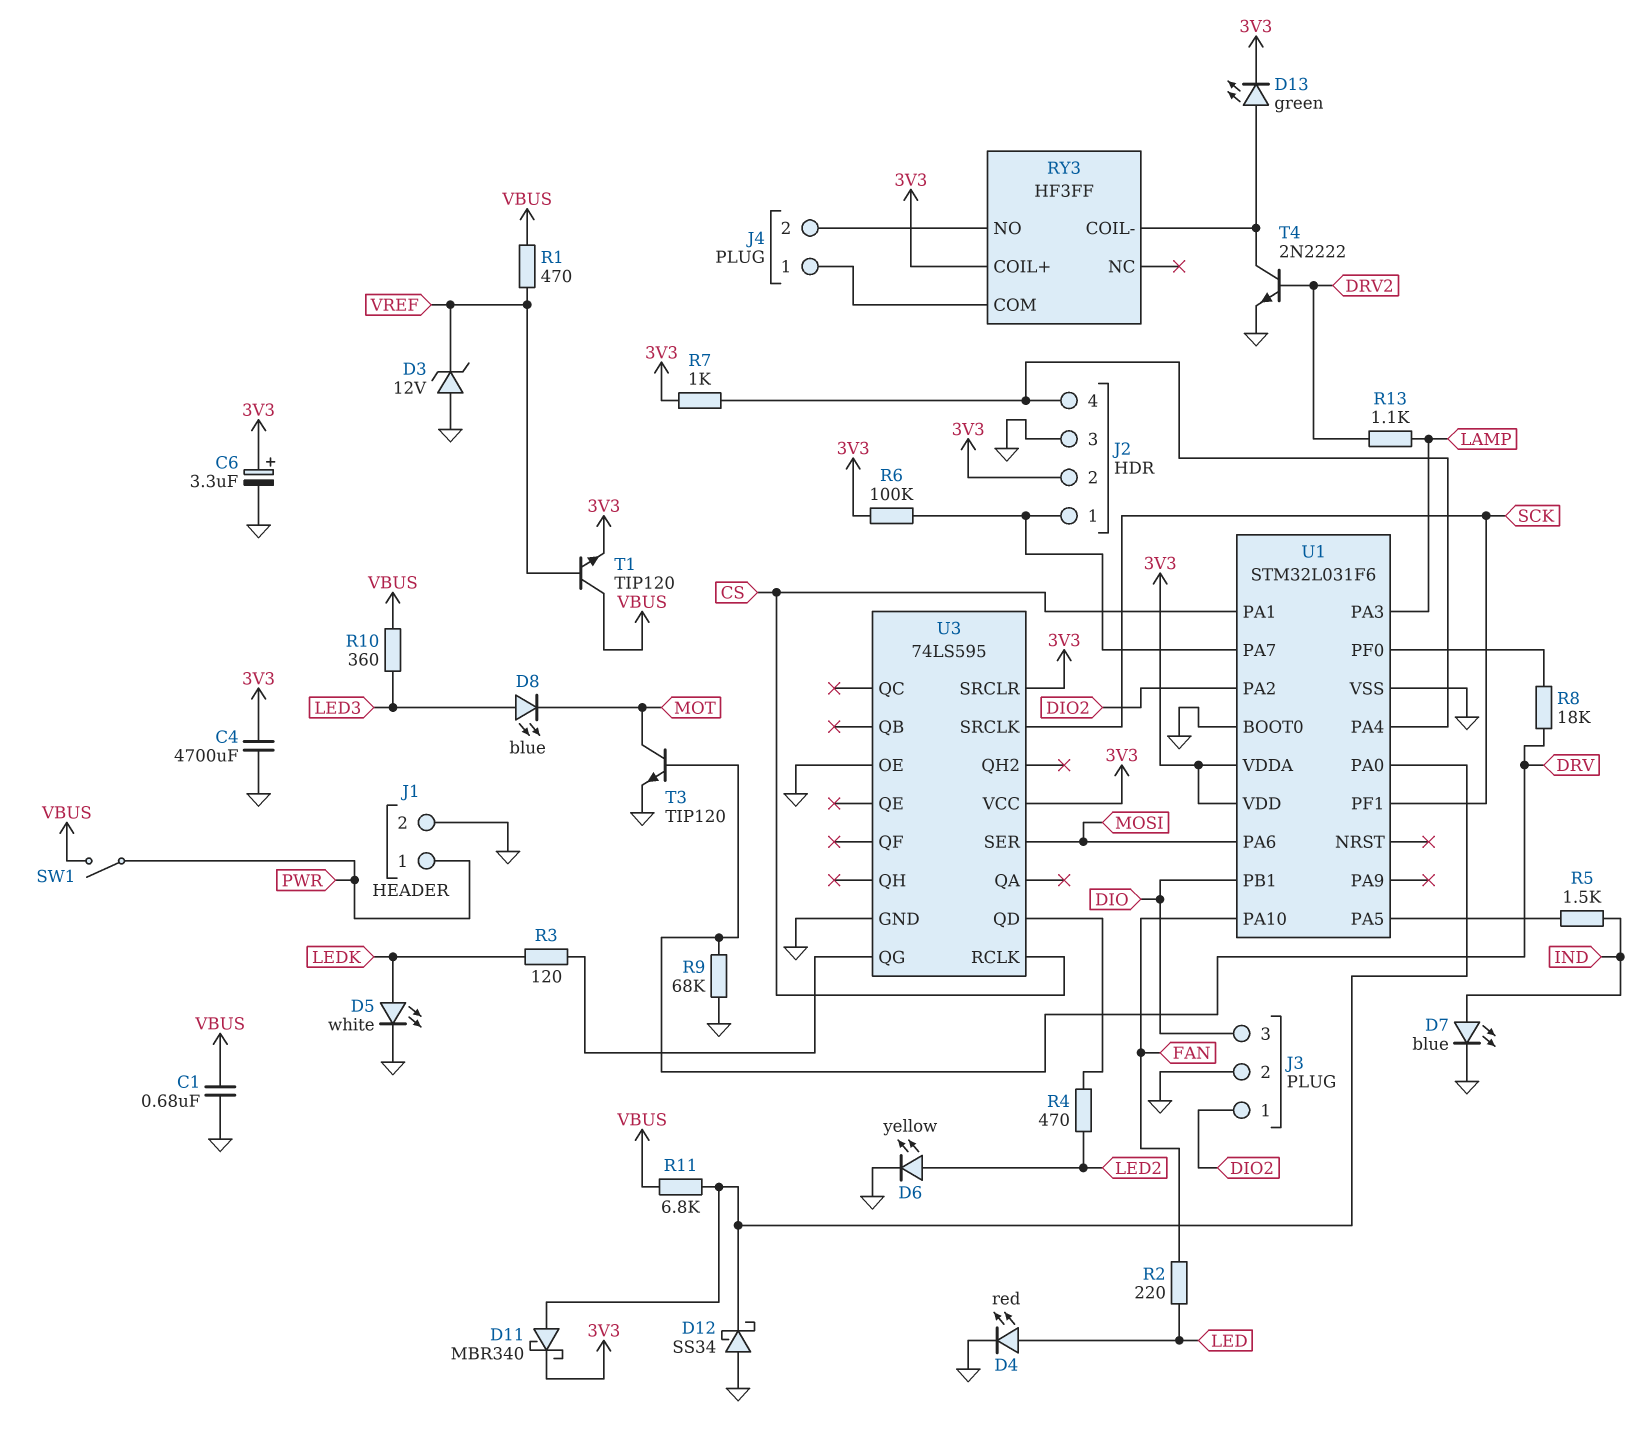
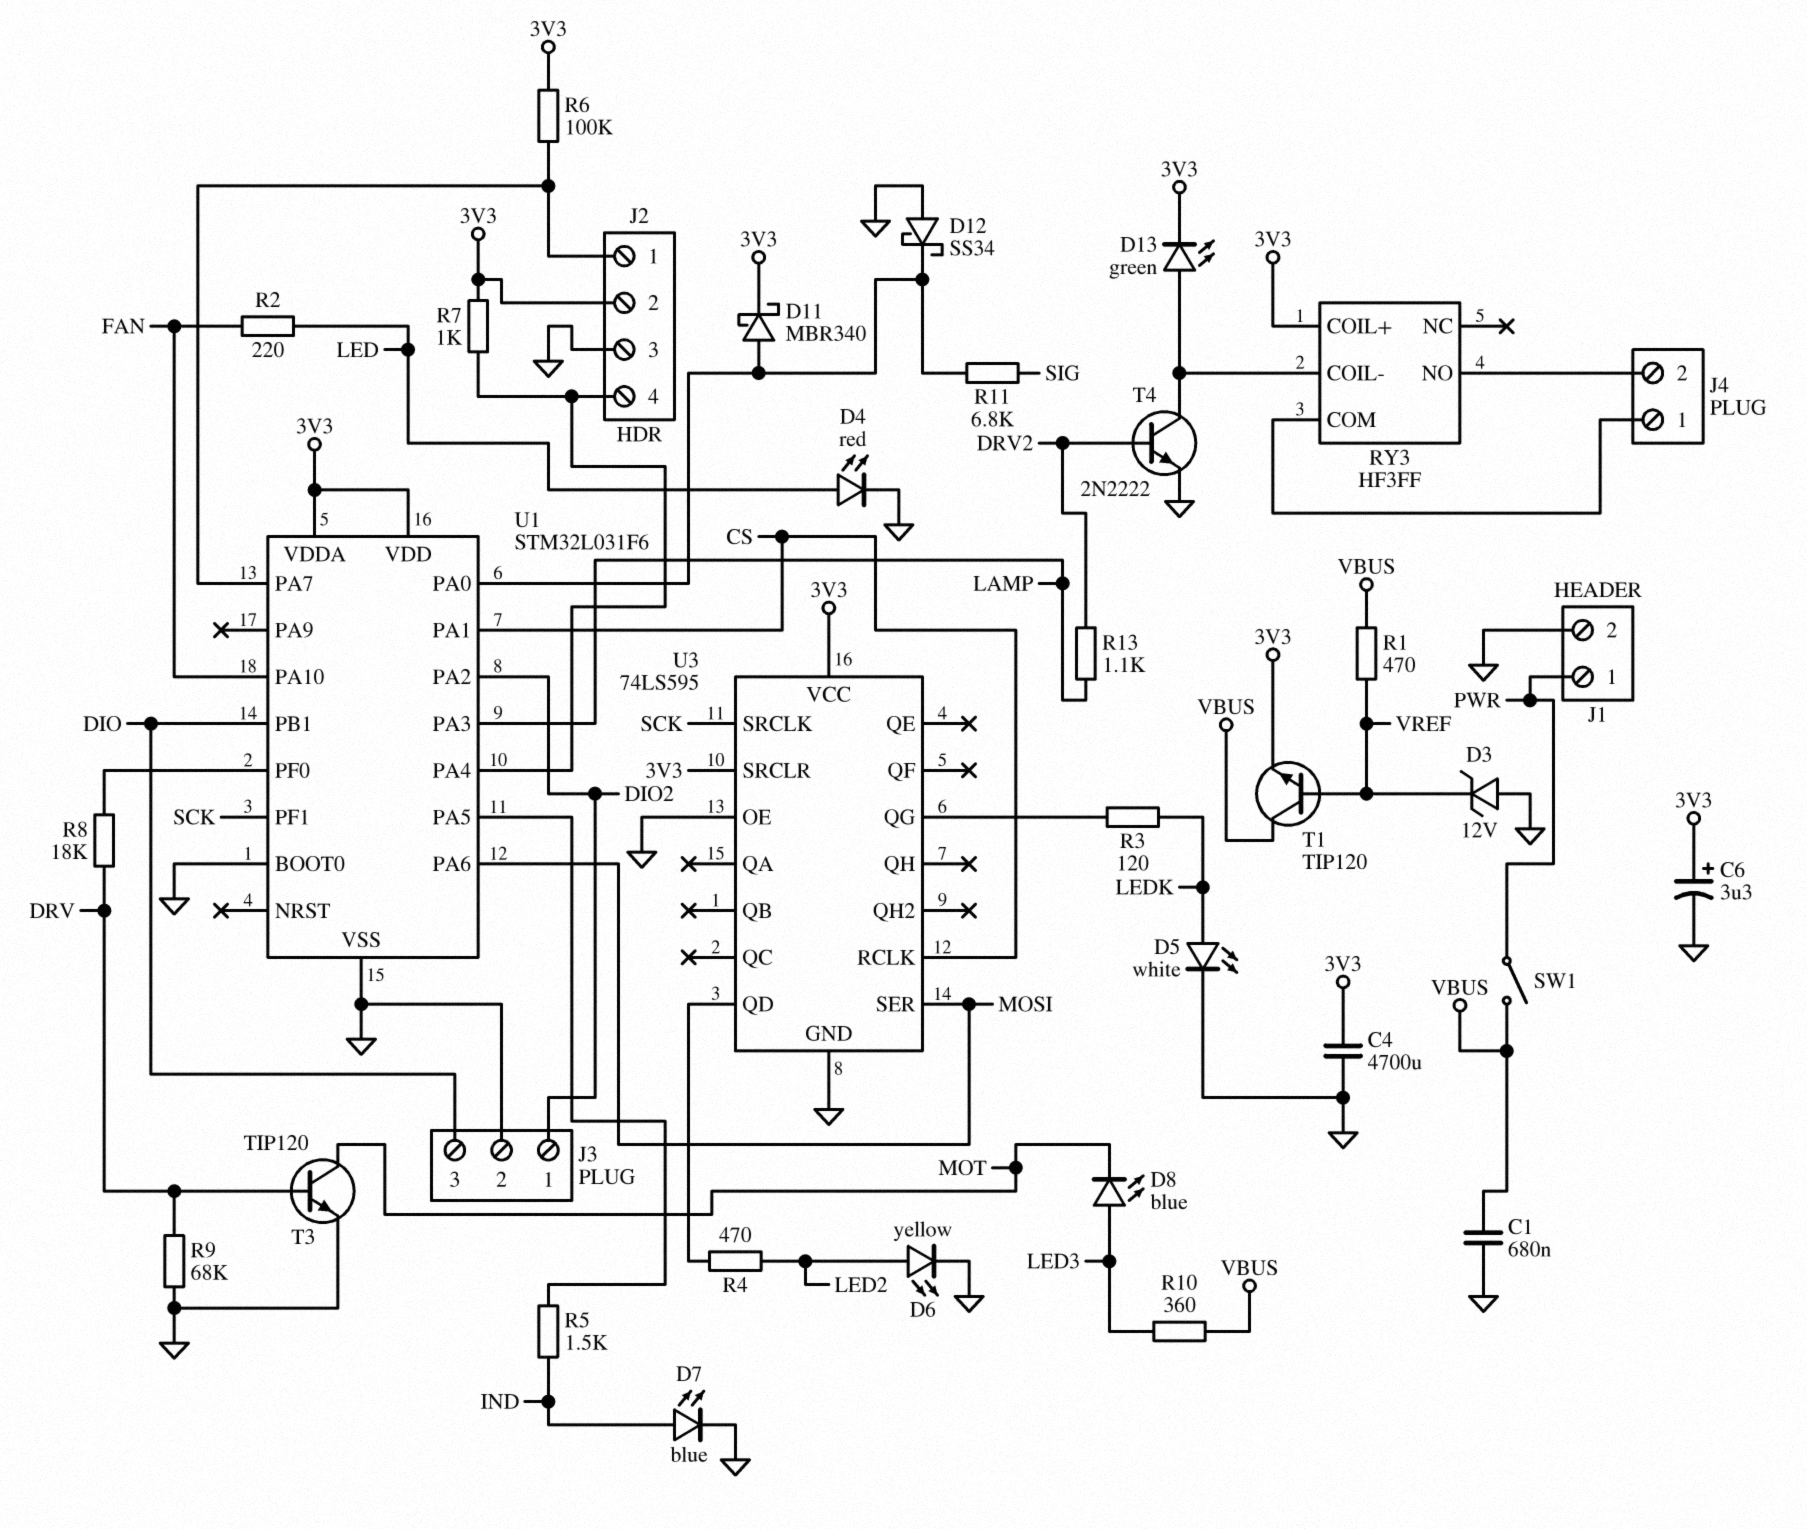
R11: 6.8k (U1/PA0, VBUS) -> 6.8k (SIG, U1/PA0)

